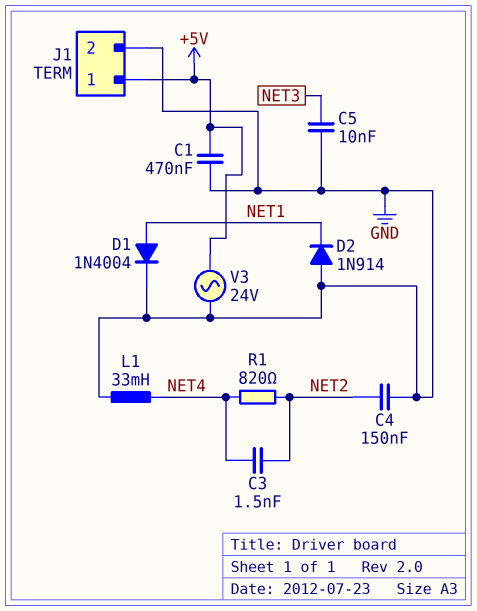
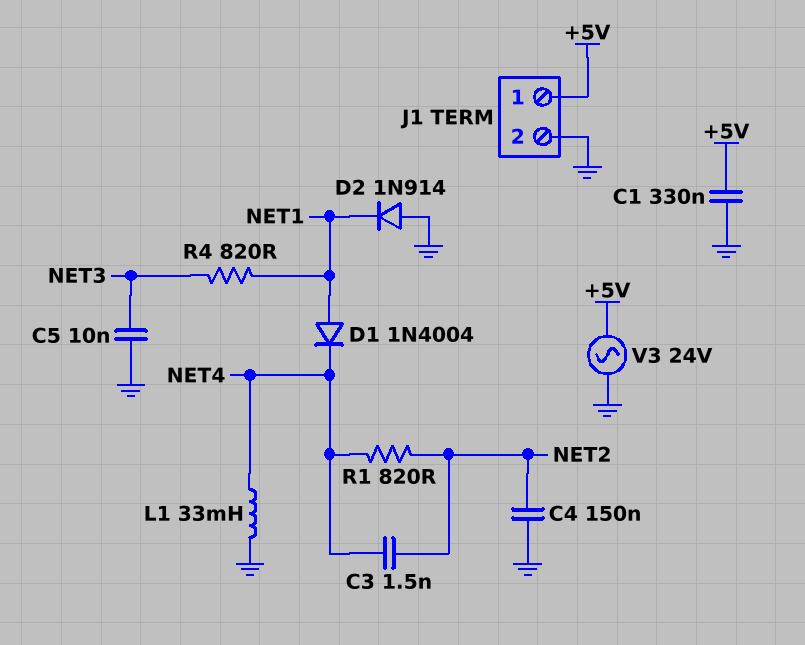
C1: 470nF (+5V, GND) -> 330nF (+5V, GND)
D1: diode 1N4004 (A NET1, K GND) -> diode 1N4004 (A NET1, K NET4)
R4: none -> 820 (NET1, NET3)

